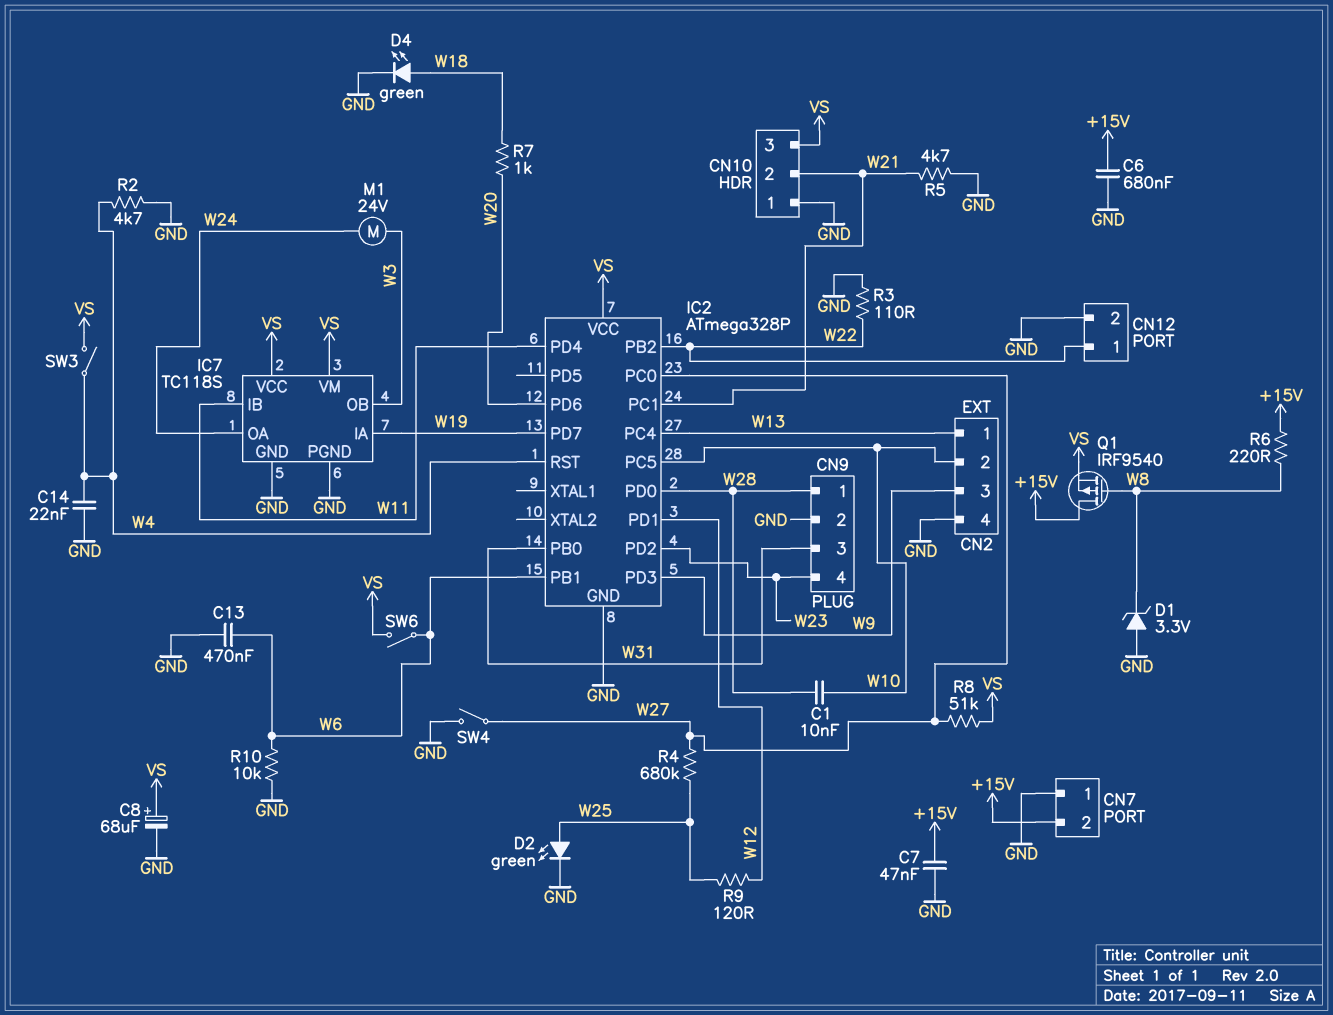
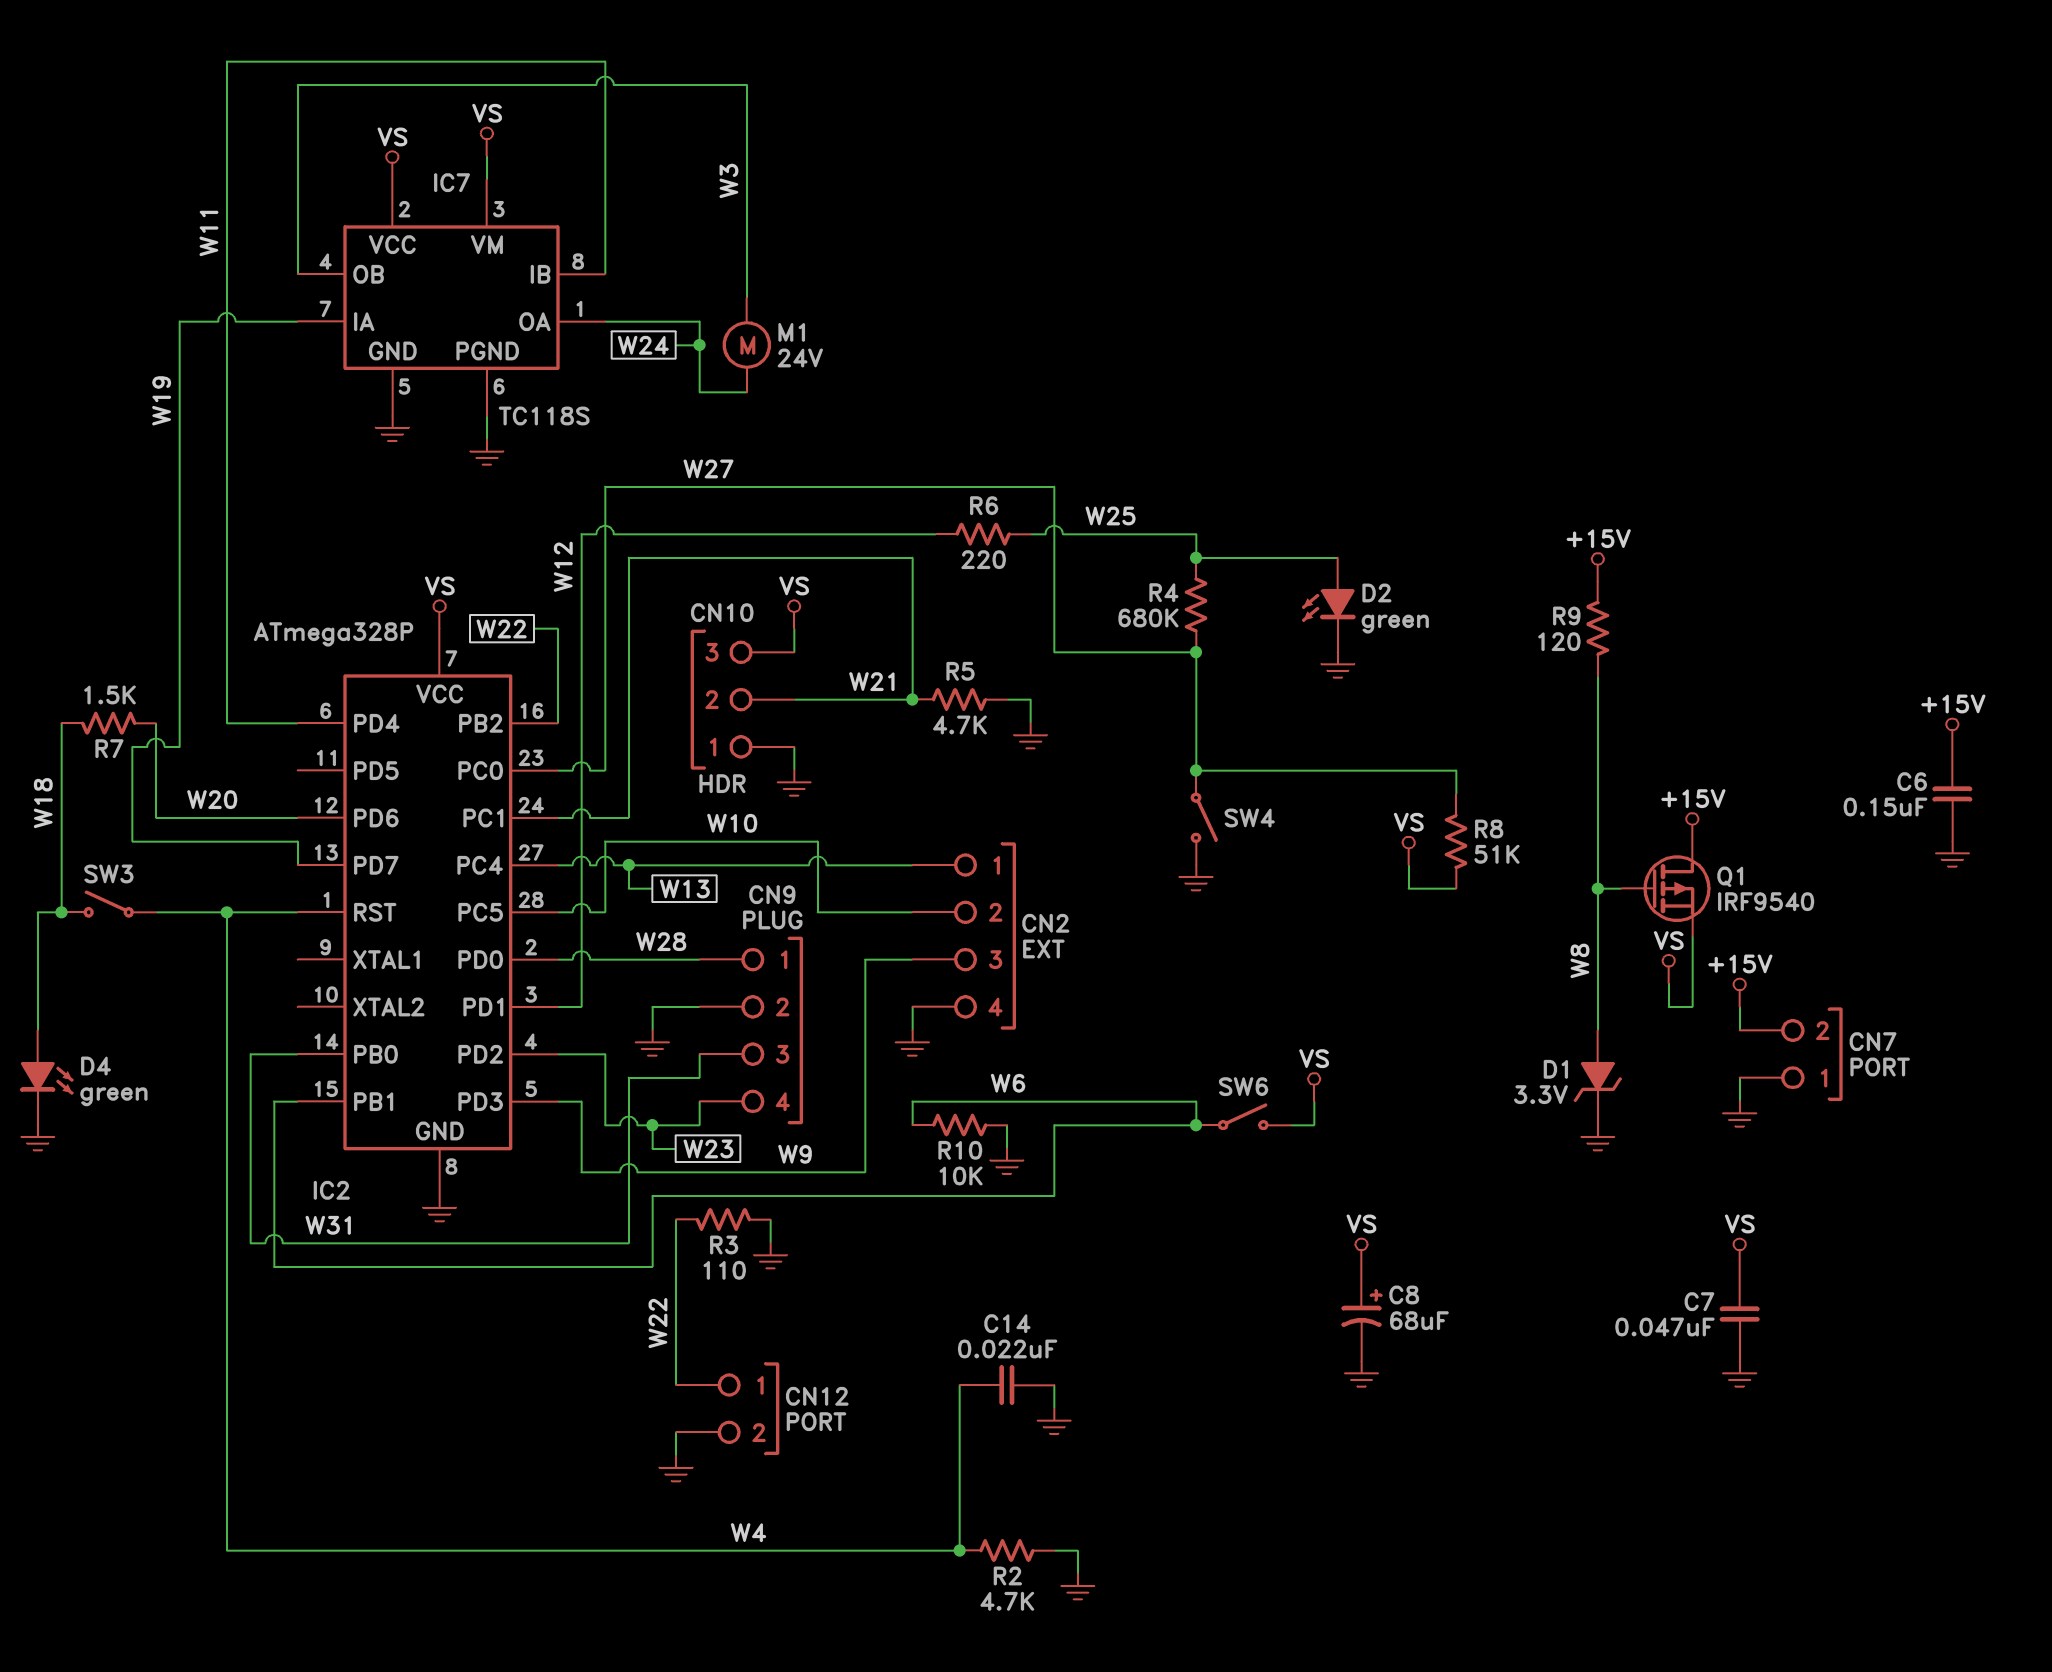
C1: 10nF (W10, W28) -> none
C6: 680nF (+15V, GND) -> 150nF (+15V, GND)
C7: 47nF (+15V, GND) -> 47nF (GND, VS)
C13: 470nF (GND, W6) -> none
D1: zener 3.3V (A GND, K W8) -> zener 3.3V (A W8, K GND)
R6: 220 (+15V, W8) -> 220 (W12, W25)
R7: 1k (W18, W20) -> 1.5k (W18, W20)
R9: 120 (W12, W25) -> 120 (+15V, W8)
SW3: switch (VS, W4) -> switch (W4, W18)

